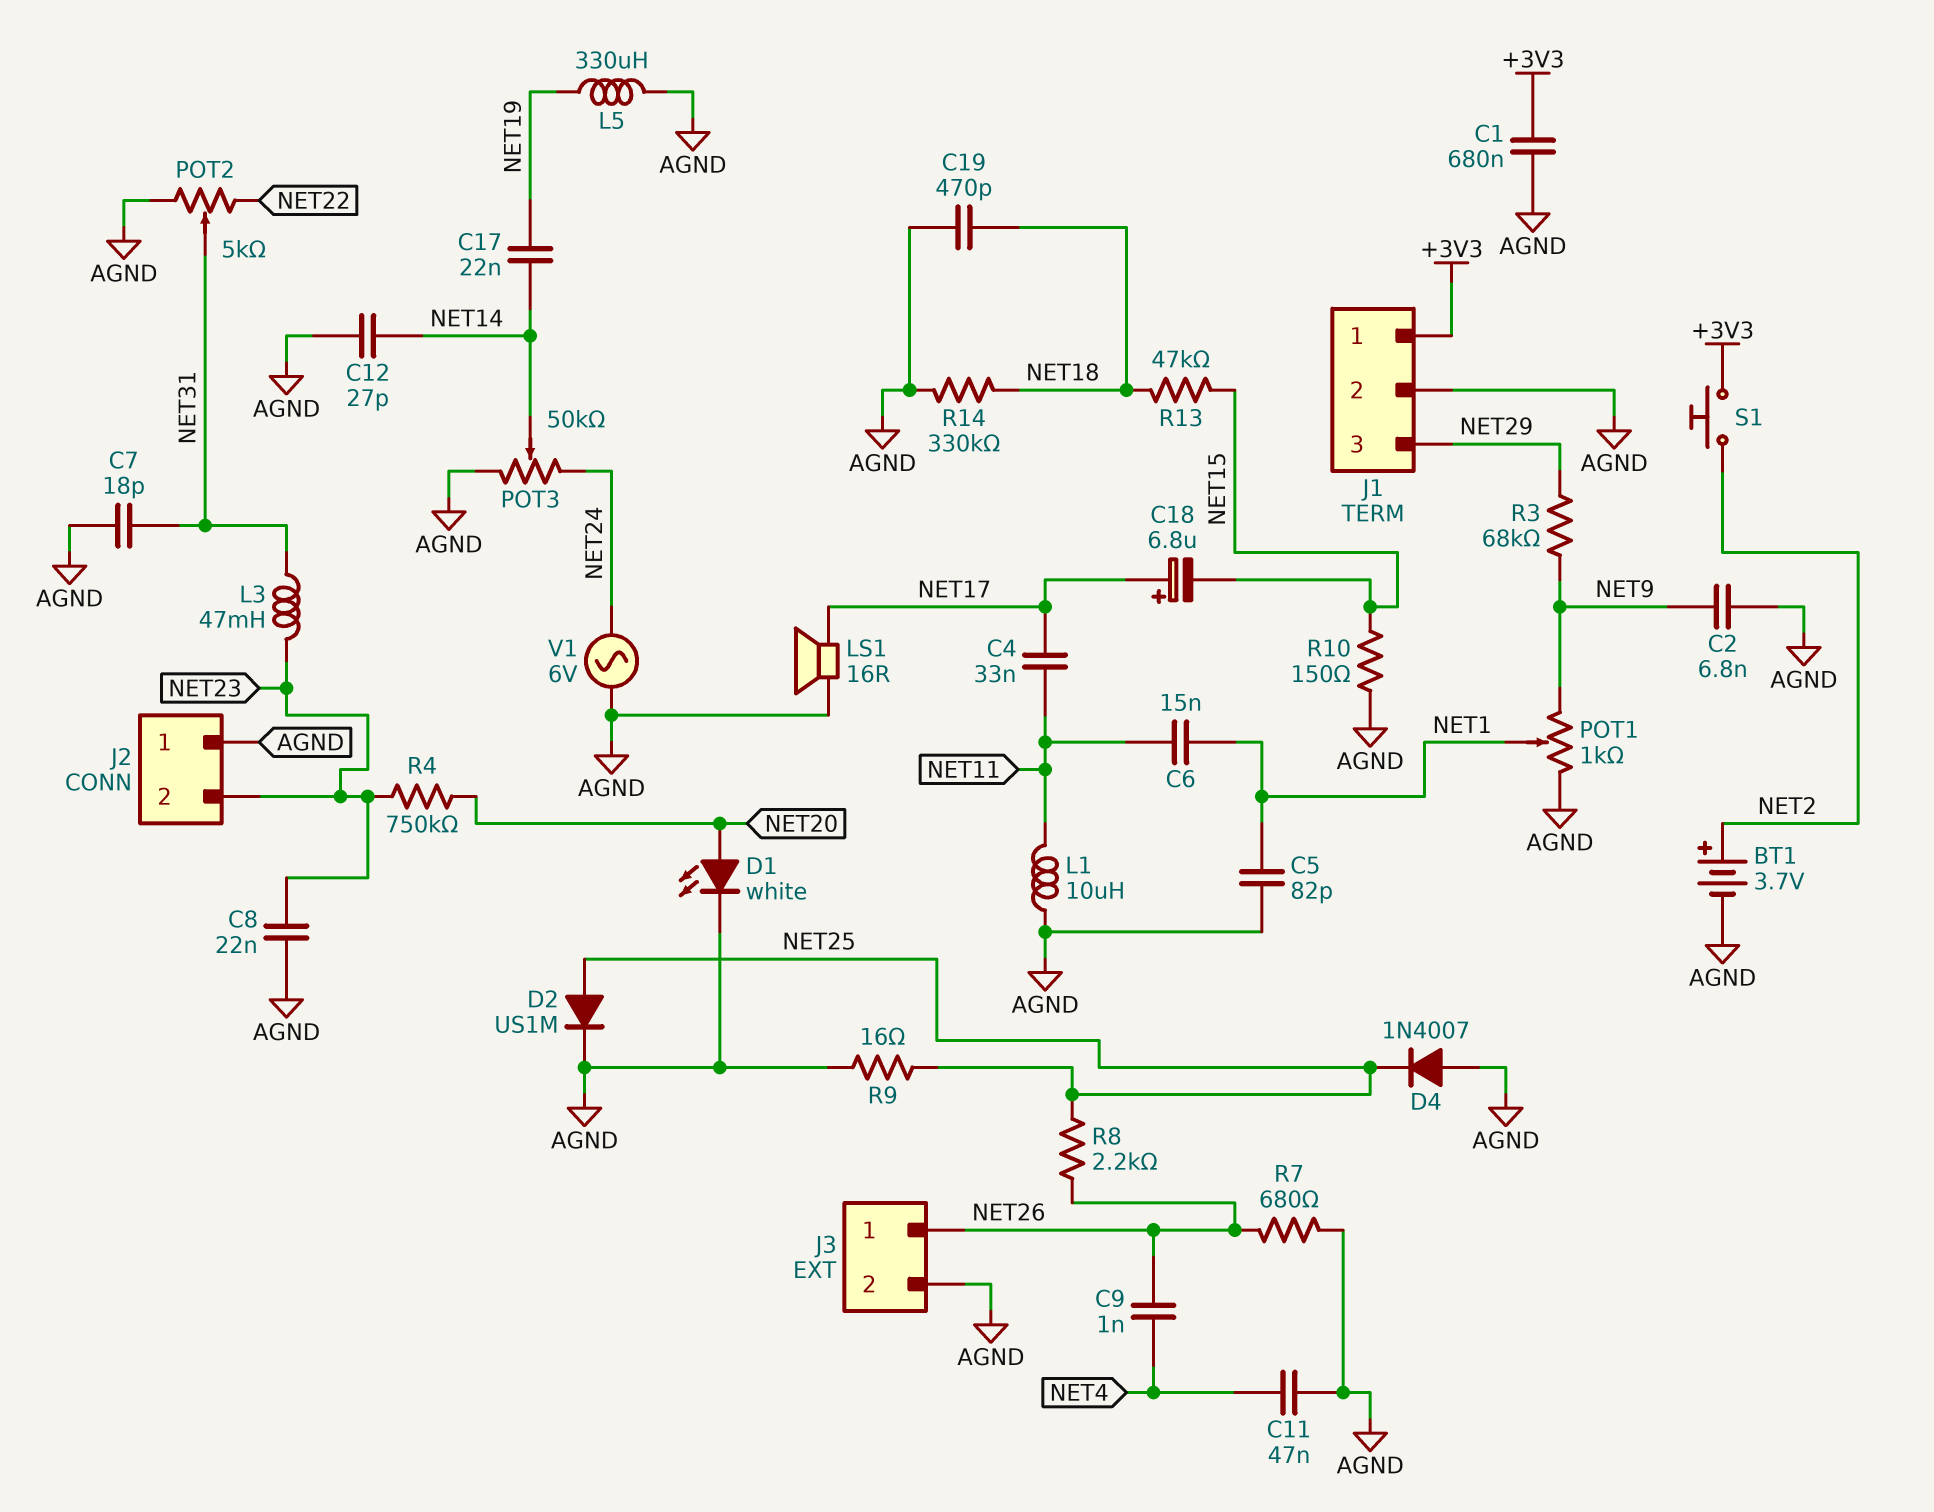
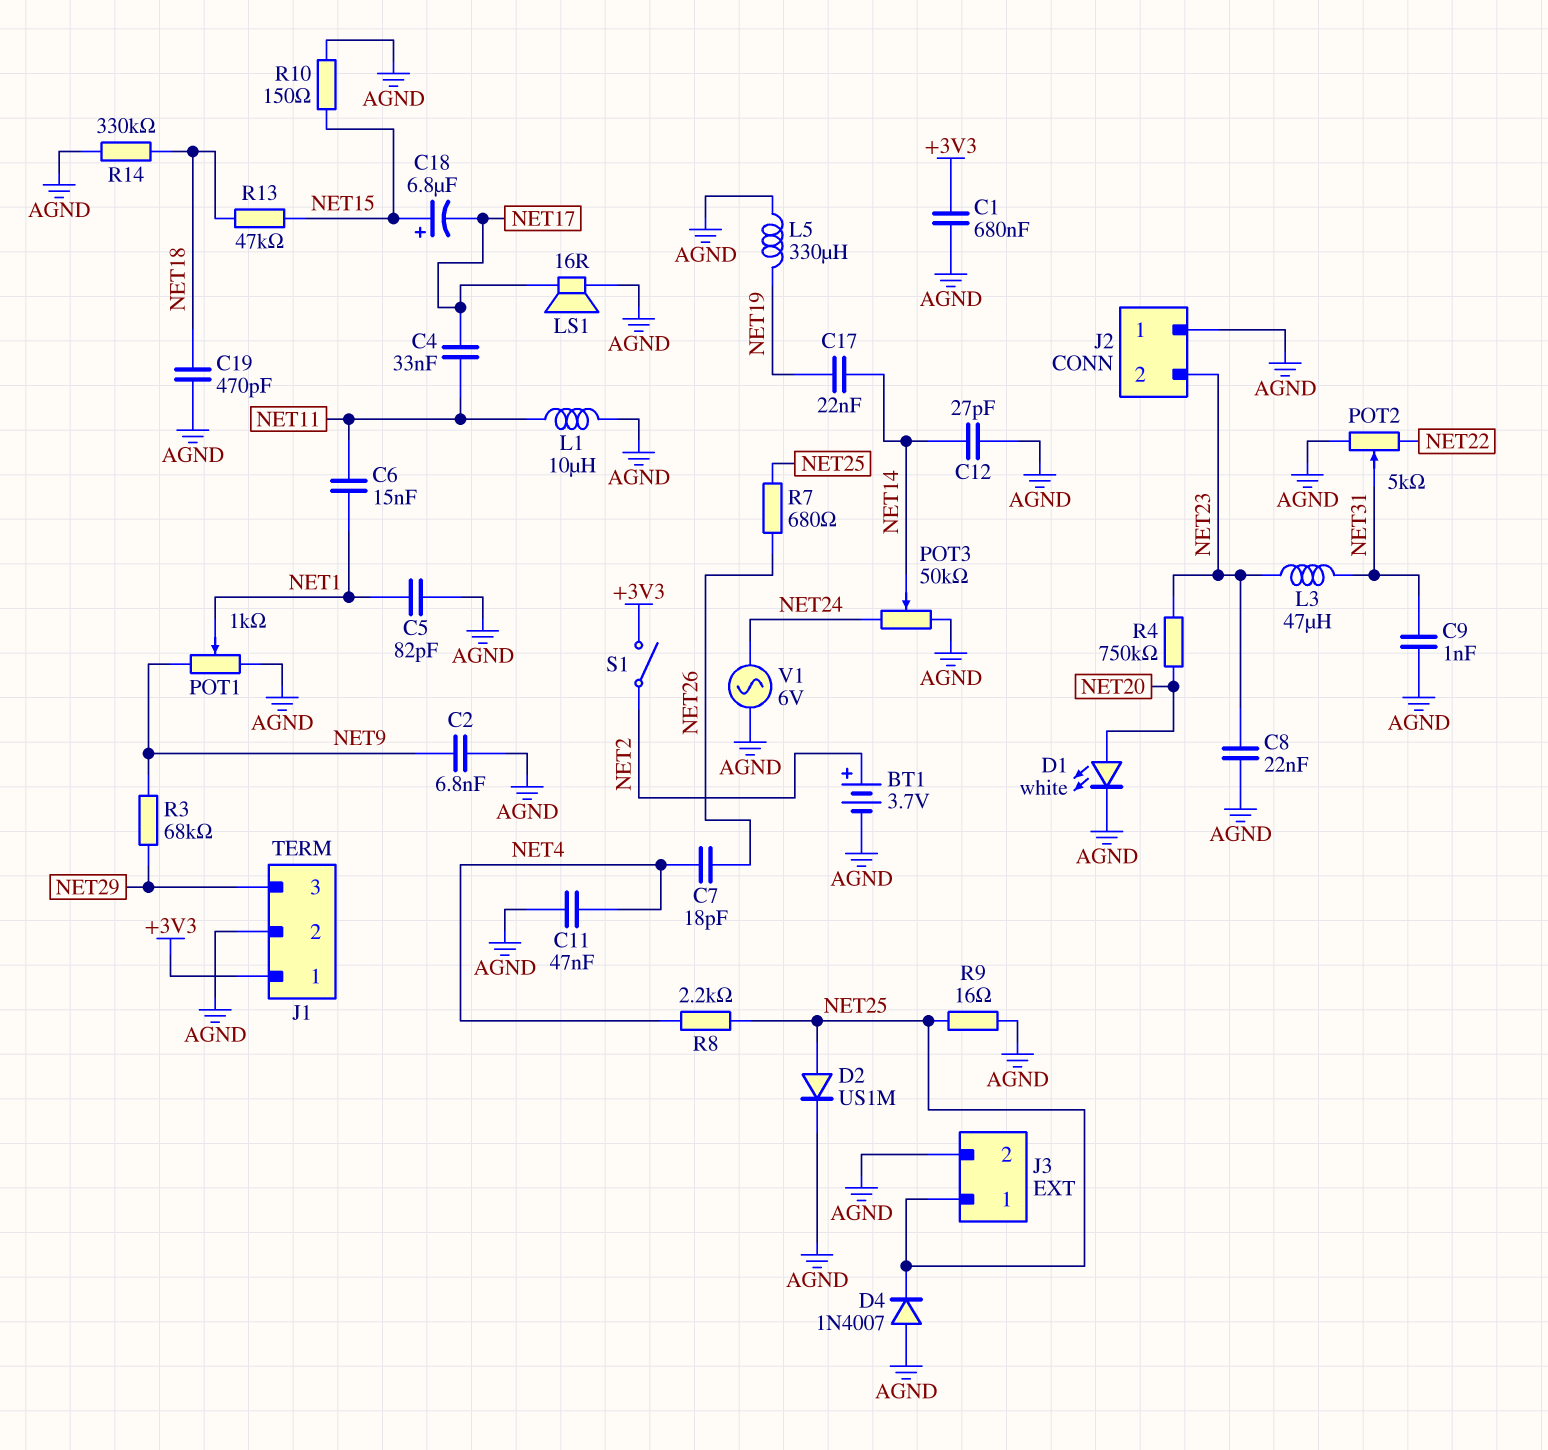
C7: 18pF (AGND, NET31) -> 18pF (NET4, NET26)
C9: 1nF (NET4, NET26) -> 1nF (AGND, NET31)
C18: 6.8uF (plus NET17, minus NET15) -> 6.8uF (plus NET15, minus NET17)
J3 pin 1: NET26 -> NET25
L3: 47mH (NET23, NET31) -> 47uH (NET23, NET31)
R7: 680 (AGND, NET26) -> 680 (NET25, NET26)
R8: 2.2k (NET25, NET26) -> 2.2k (NET4, NET25)
S1: button (+3V3, NET2) -> switch (+3V3, NET2)

